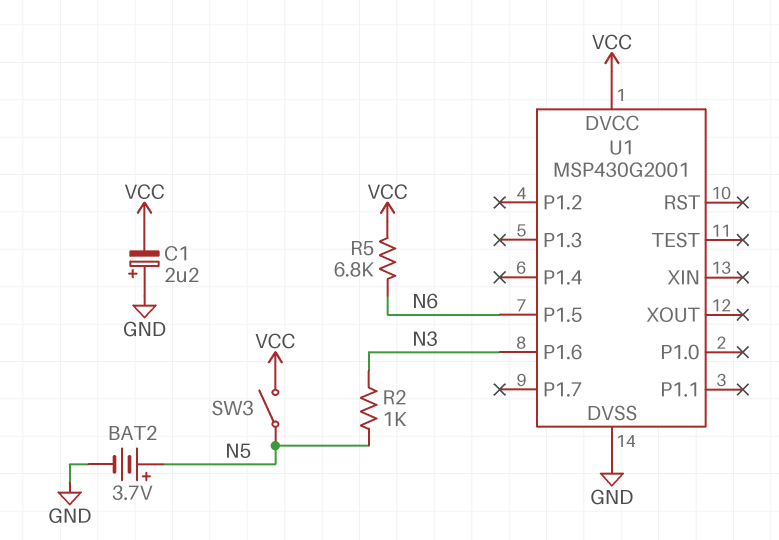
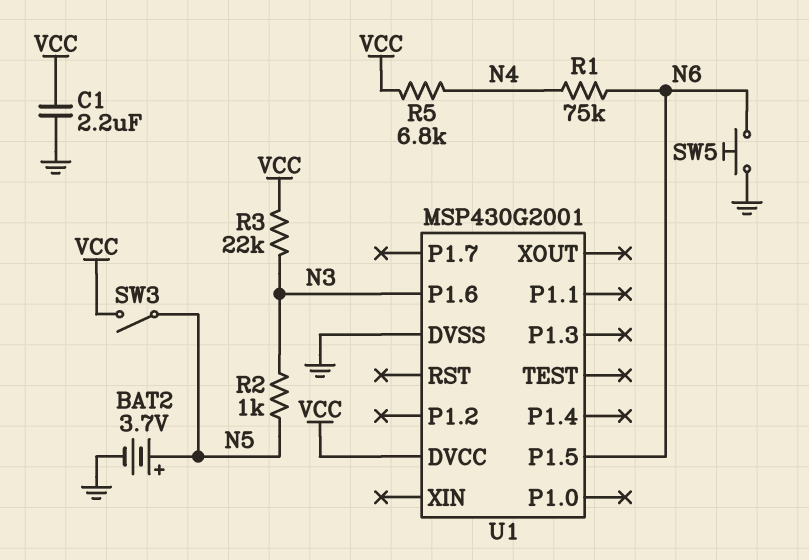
C1: 2.2uF (plus GND, minus VCC) -> 2.2uF (GND, VCC)
R1: none -> 75k (N4, N6)
R3: none -> 22k (N3, VCC)
R5: 6.8k (N6, VCC) -> 6.8k (N4, VCC)
SW5: none -> button (GND, N6)

